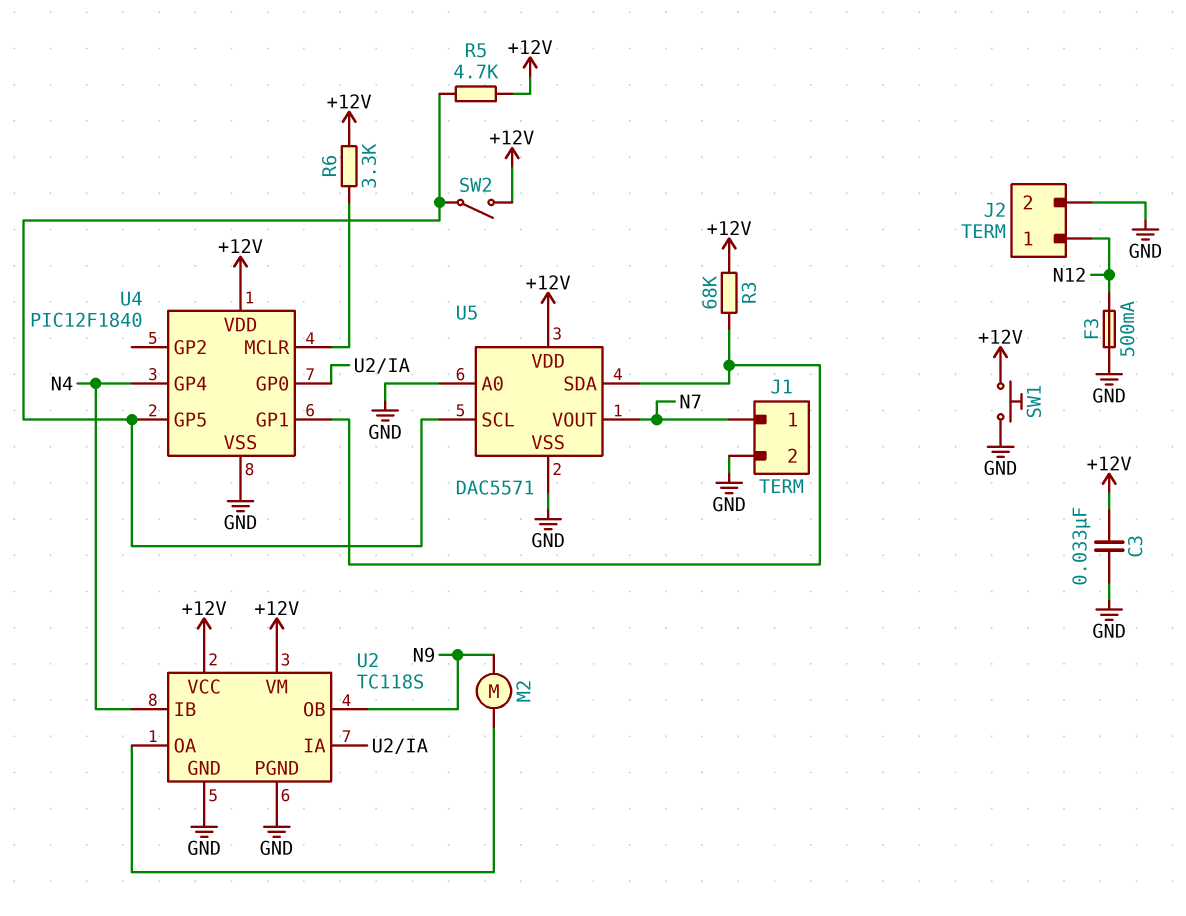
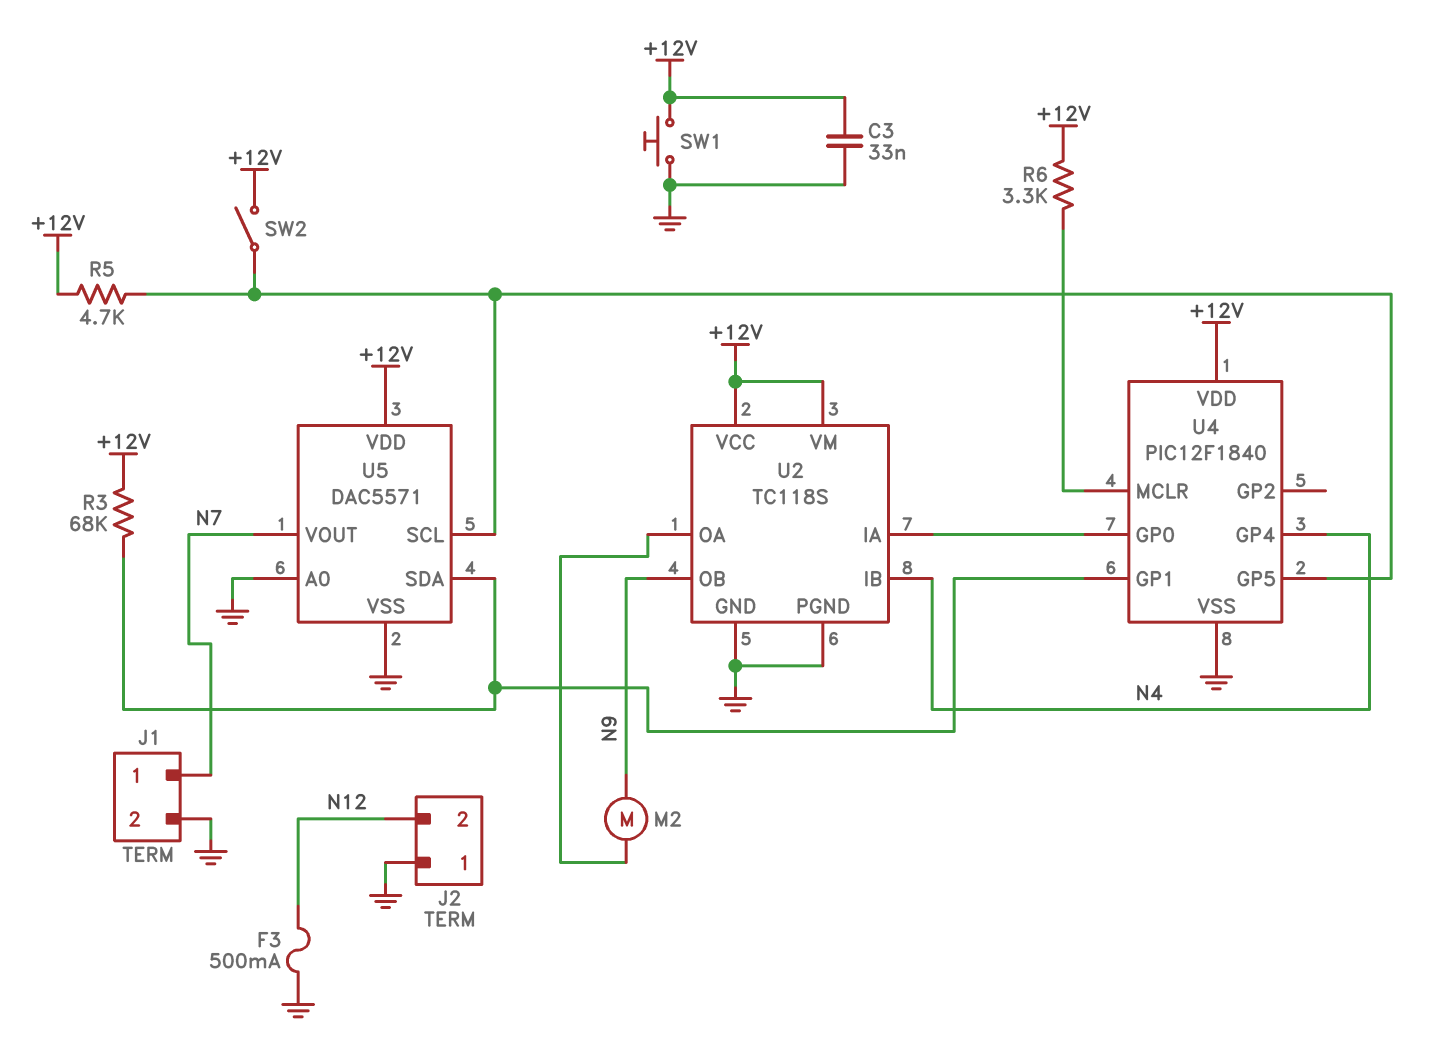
J2 pin 1: N12 -> GND
J2 pin 2: GND -> N12

